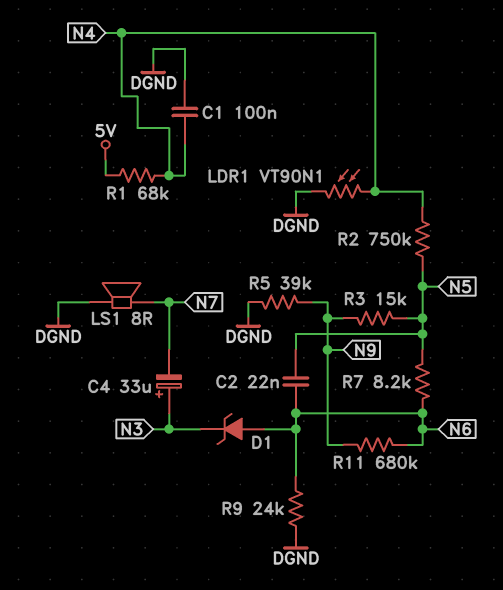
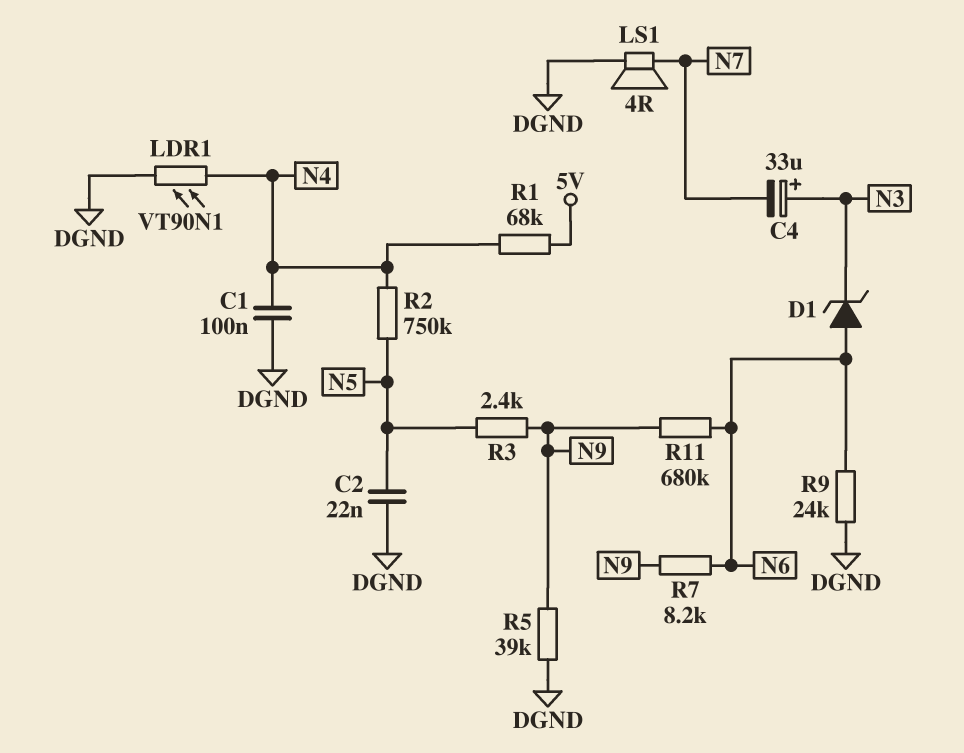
C2: 22nF (N5, N6) -> 22nF (DGND, N5)
LS1: speaker 8R (DGND, N7) -> speaker 4R (DGND, N7)
R3: 15k (N5, N9) -> 2.4k (N5, N9)
R7: 8.2k (N5, N6) -> 8.2k (N6, N9)

